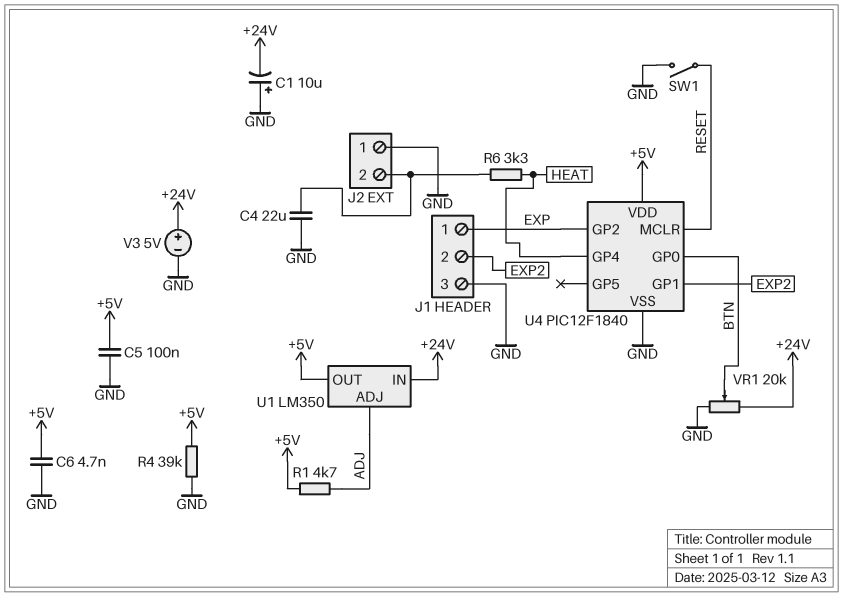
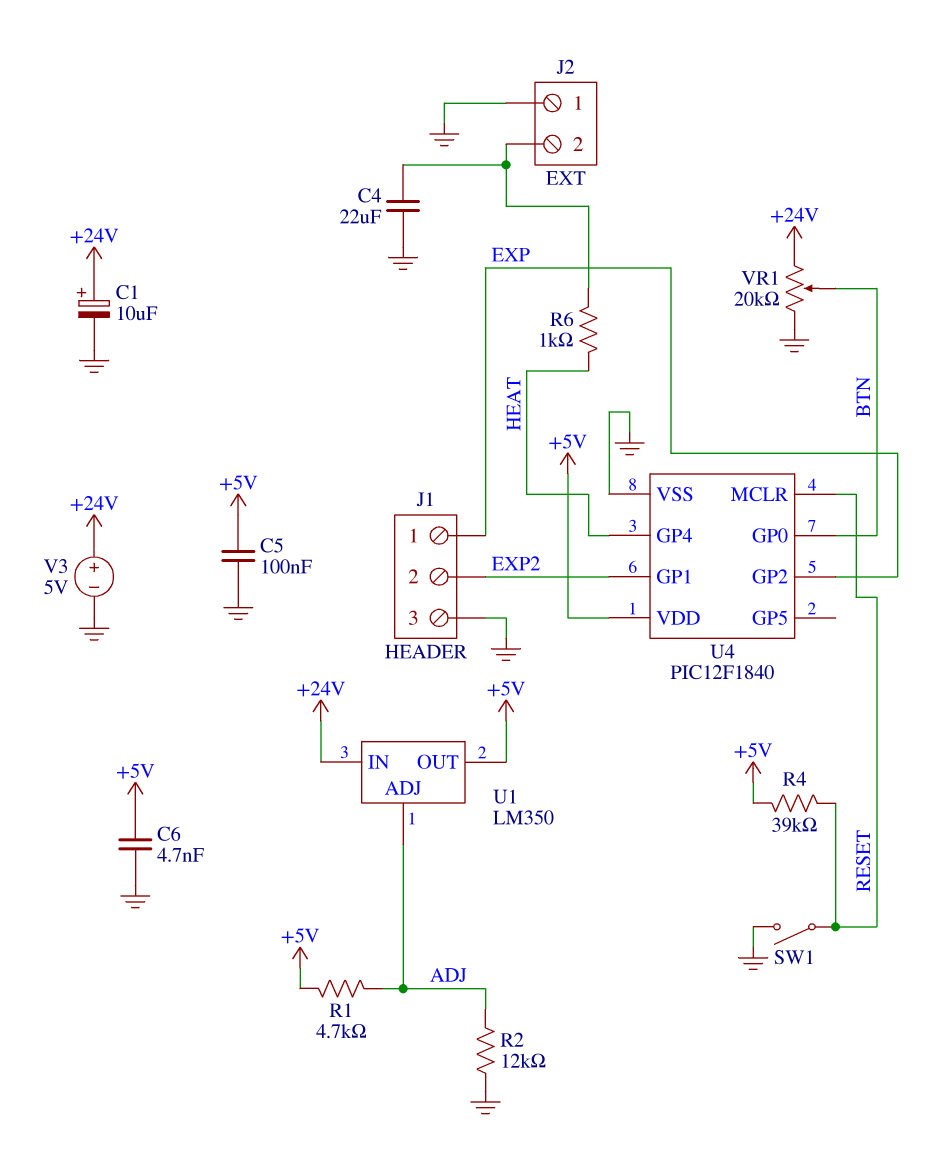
C1: 10uF (plus GND, minus +24V) -> 10uF (plus +24V, minus GND)
R2: none -> 12k (ADJ, GND)
R4: 39k (+5V, GND) -> 39k (+5V, RESET)
R6: 3.3k (HEAT, J2/2) -> 1k (HEAT, J2/2)

